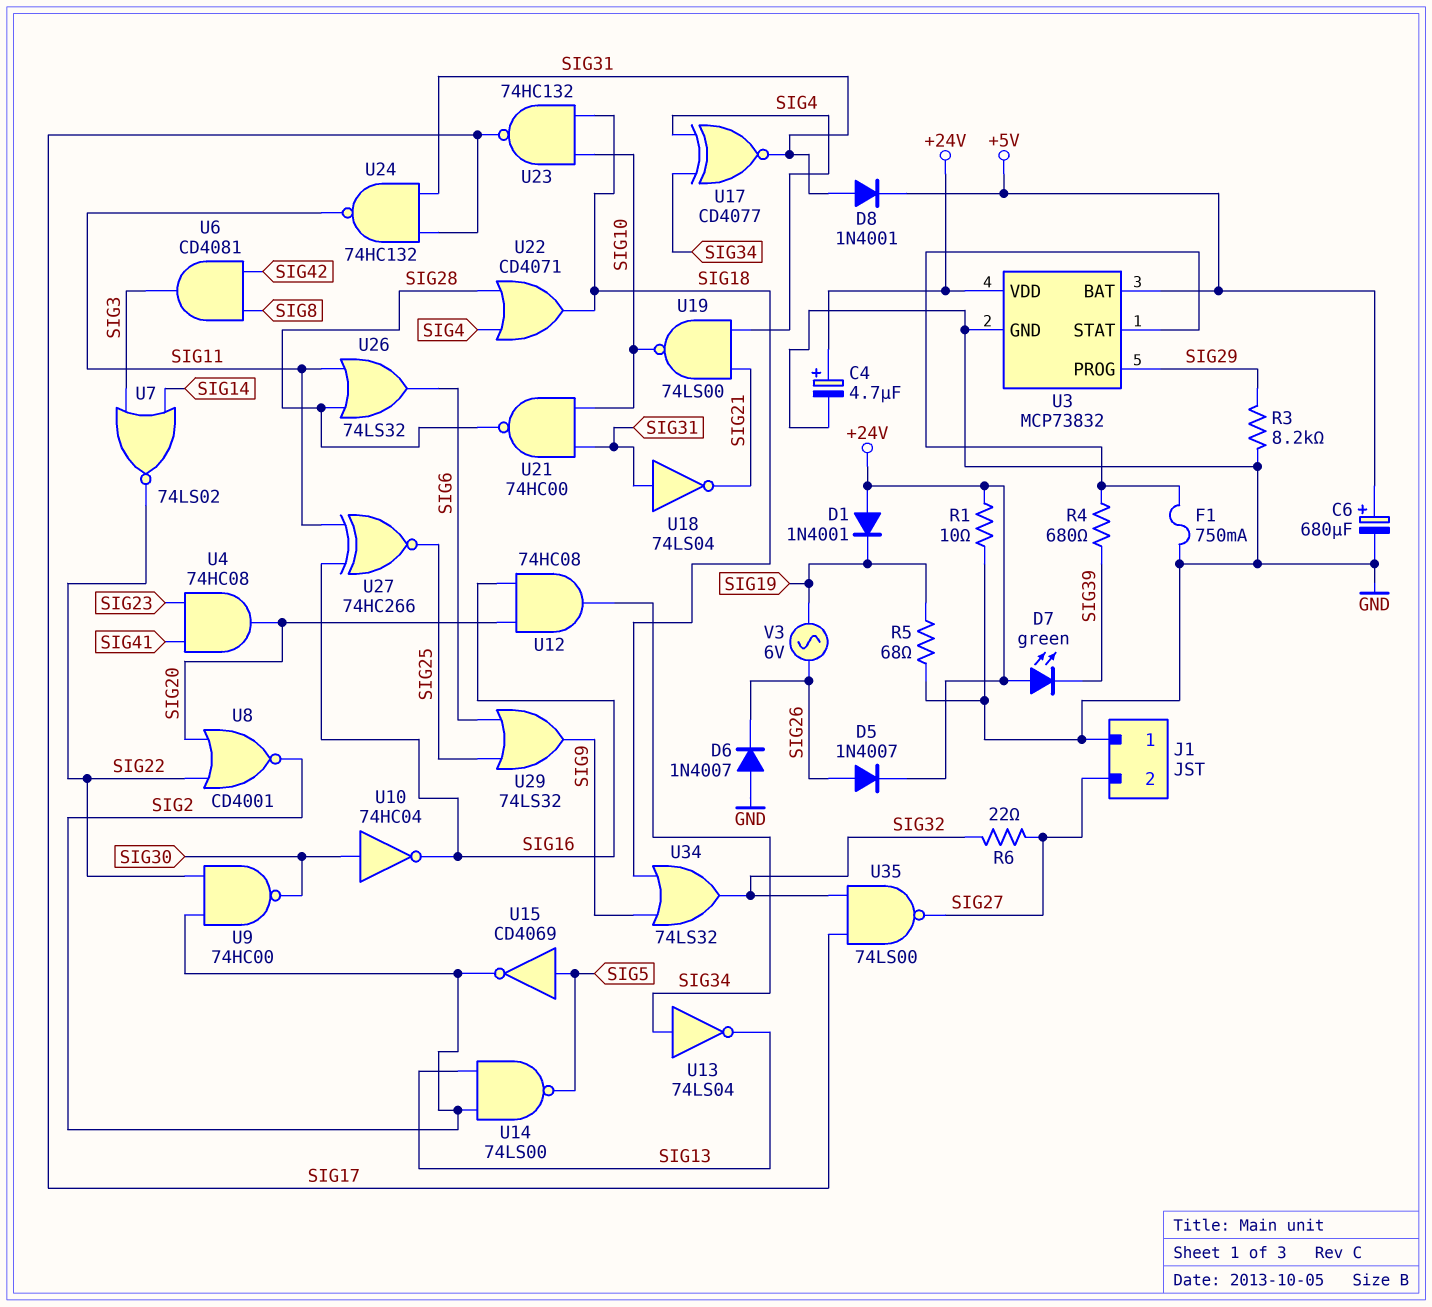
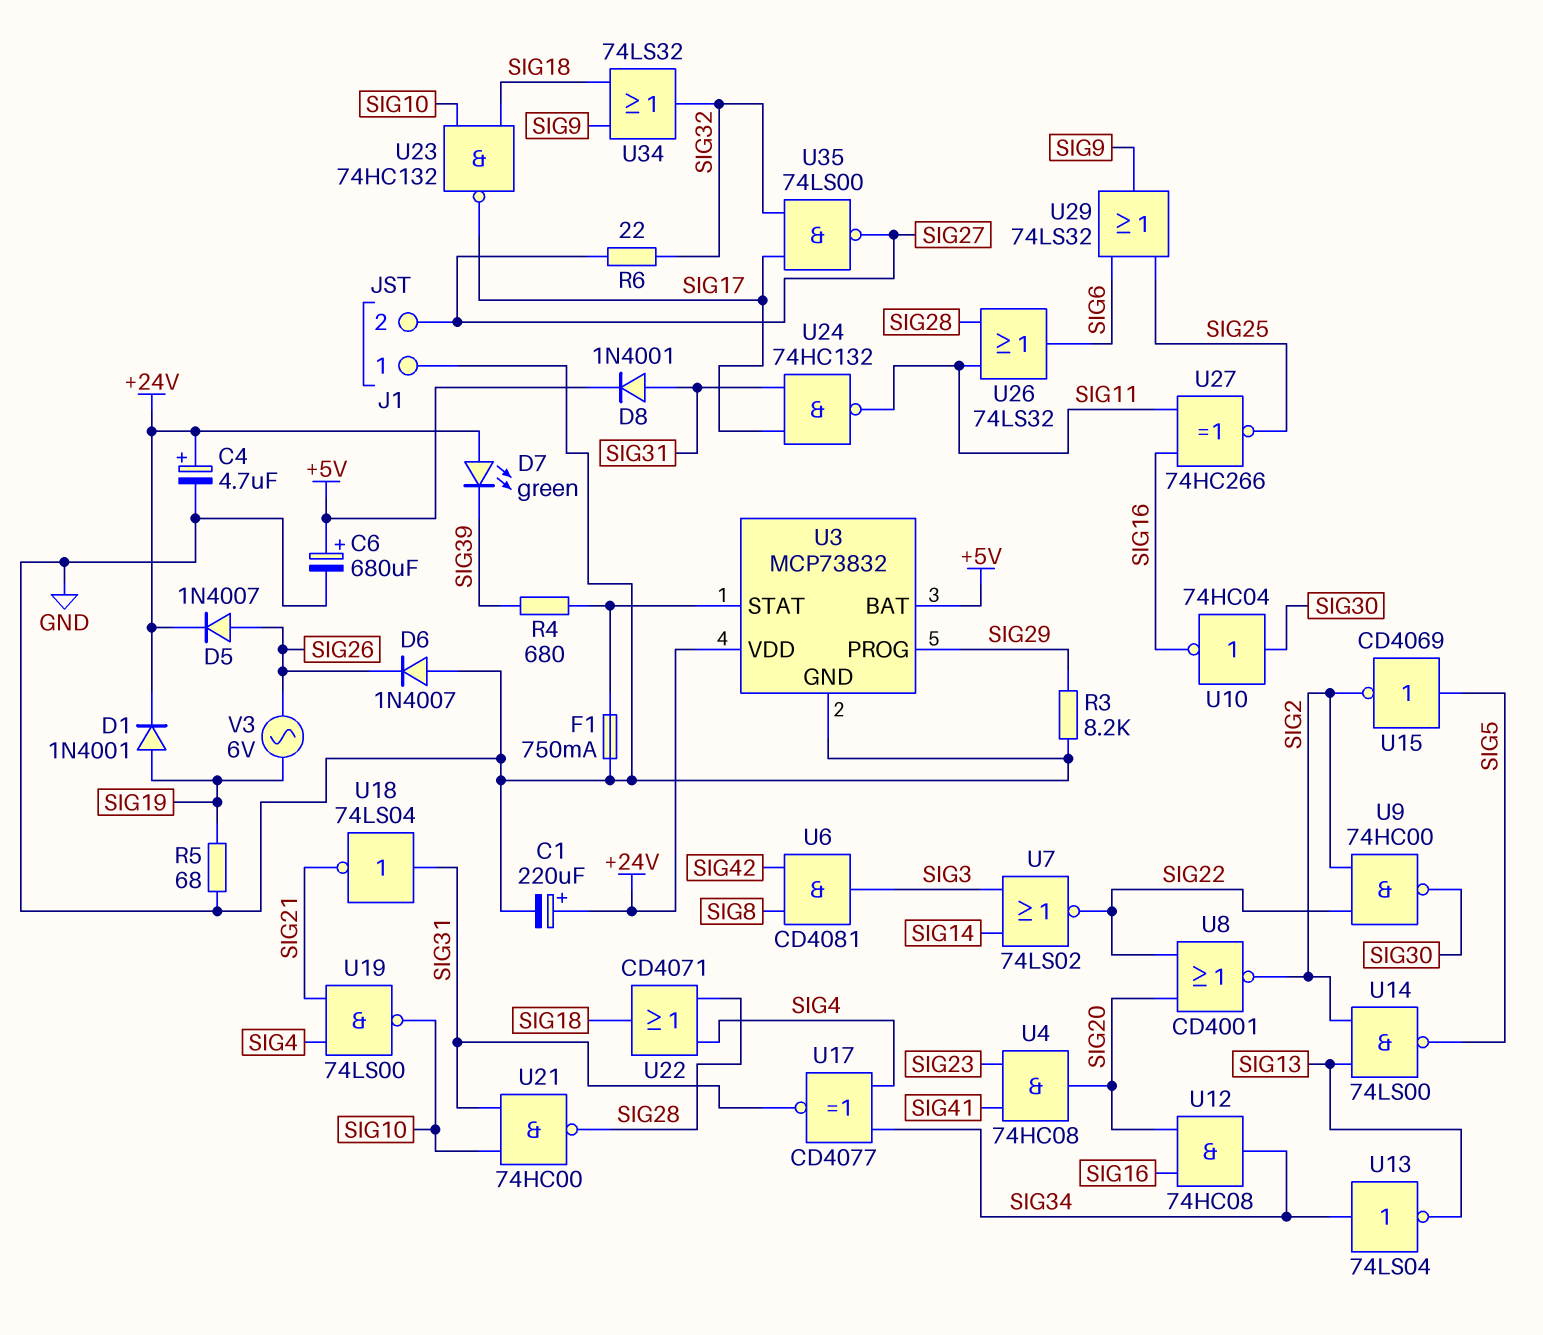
C1: none -> 220uF (plus +24V, minus GND)
D1: diode 1N4001 (A +24V, K SIG19) -> diode 1N4001 (A SIG19, K +24V)
R1: 10 (+24V, GND) -> none

